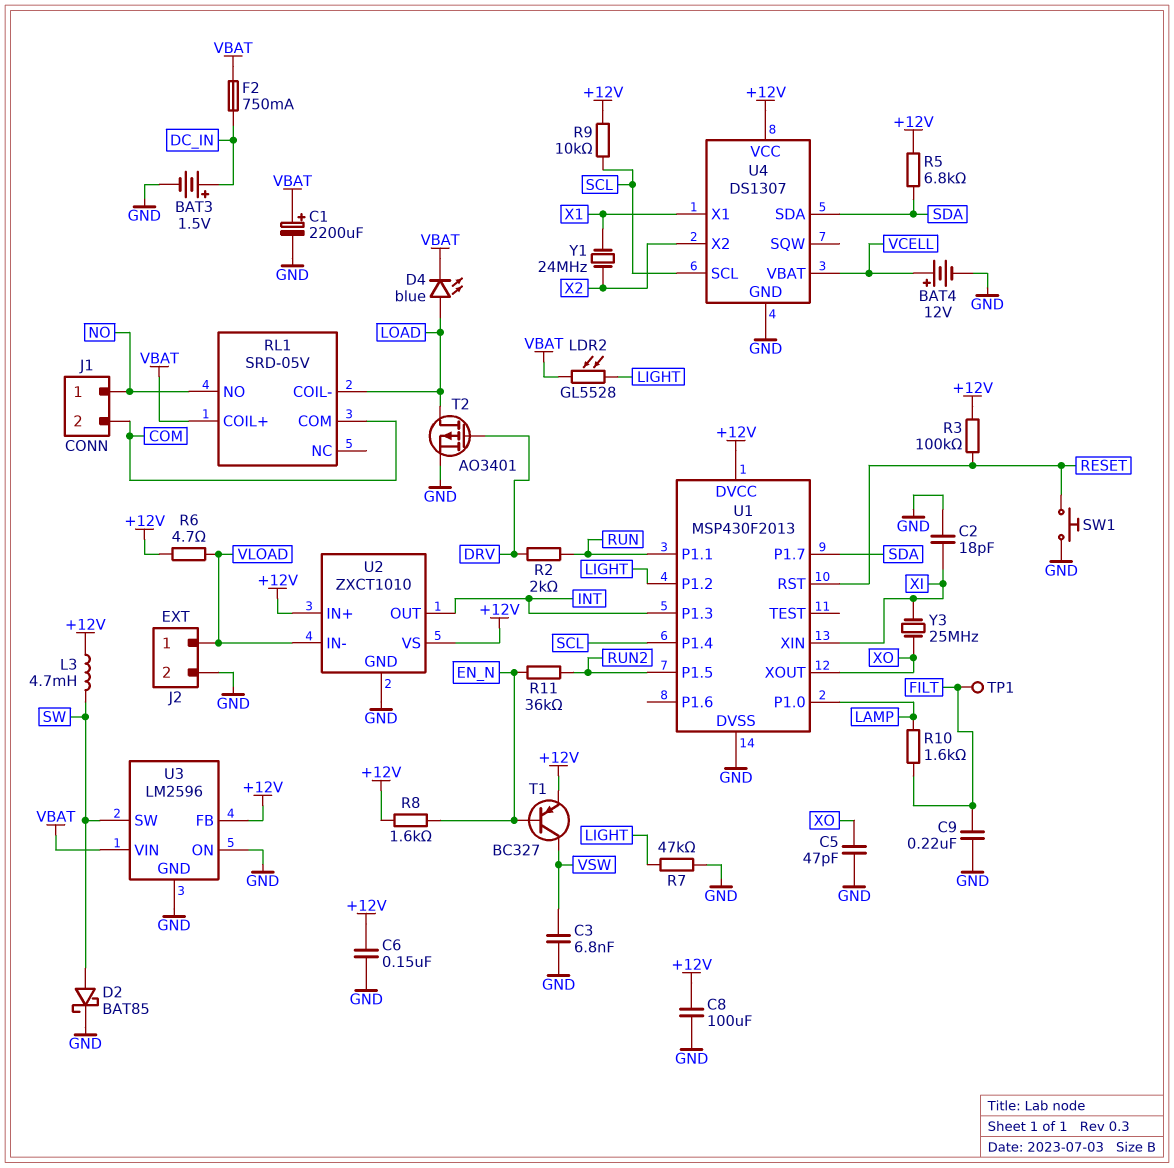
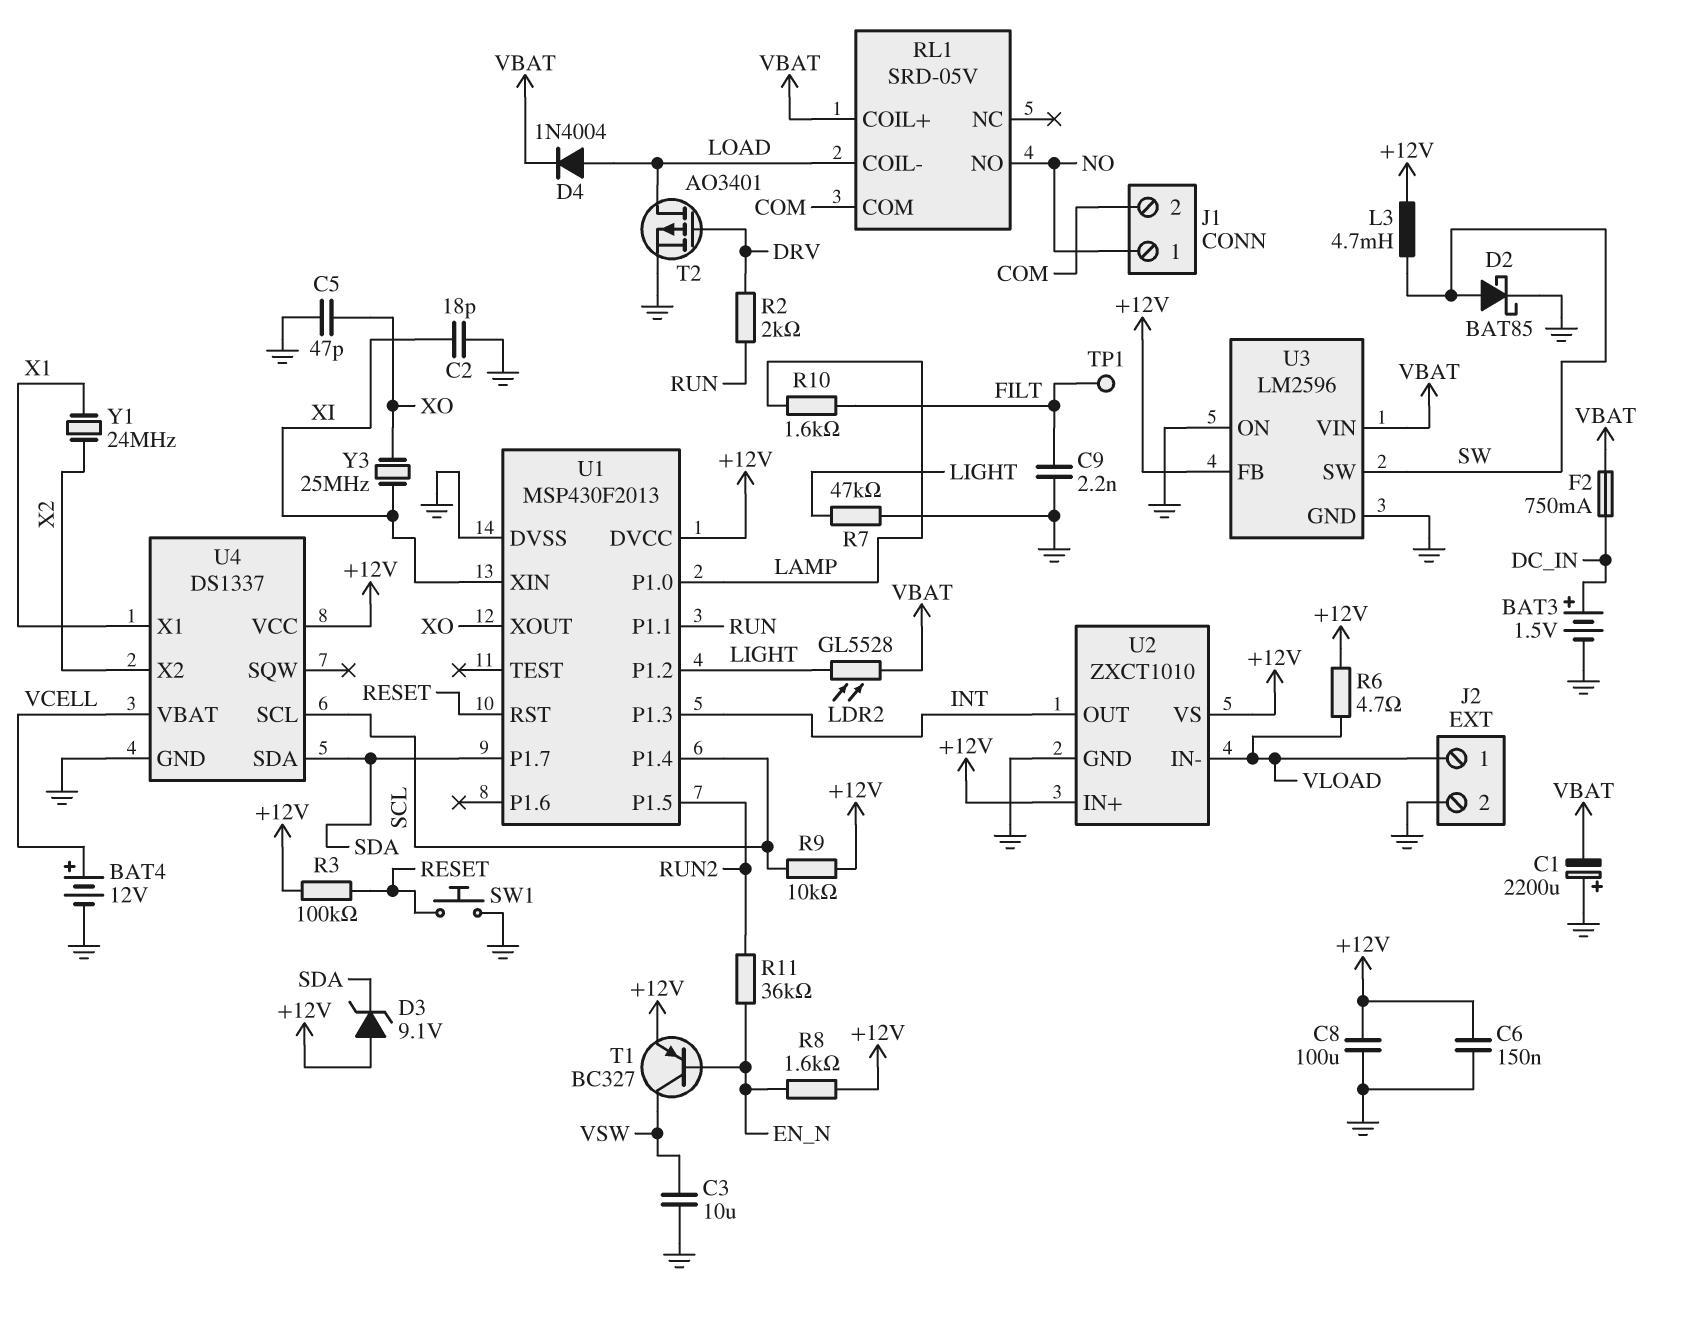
C1: 2200uF (plus VBAT, minus GND) -> 2200uF (plus GND, minus VBAT)
C3: 6.8nF (GND, VSW) -> 10uF (GND, VSW)
C9: 220nF (FILT, GND) -> 2.2nF (FILT, GND)
D3: none -> zener 9.1V (A +12V, K SDA)
D4: LED blue (A LOAD, K VBAT) -> diode 1N4004 (A LOAD, K VBAT)
R5: 6.8k (+12V, SDA) -> none
U4: DS1307 -> DS1337

